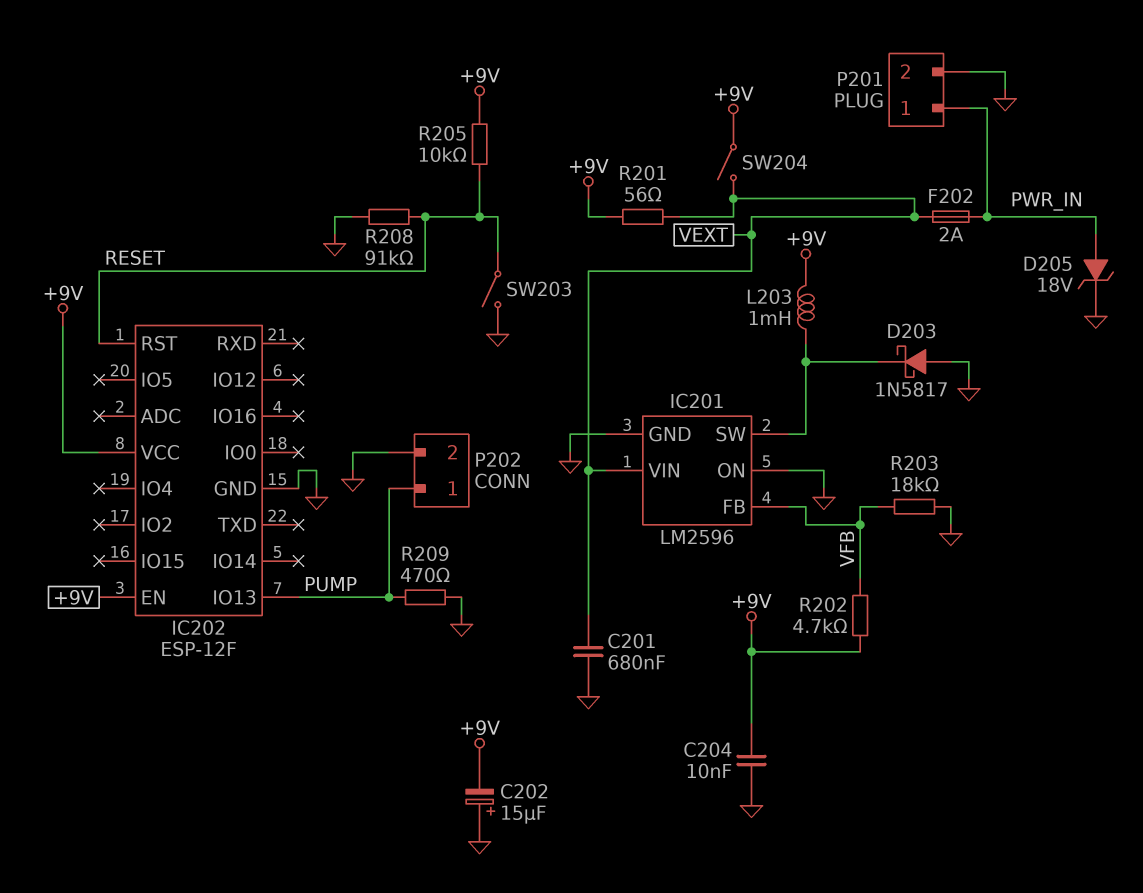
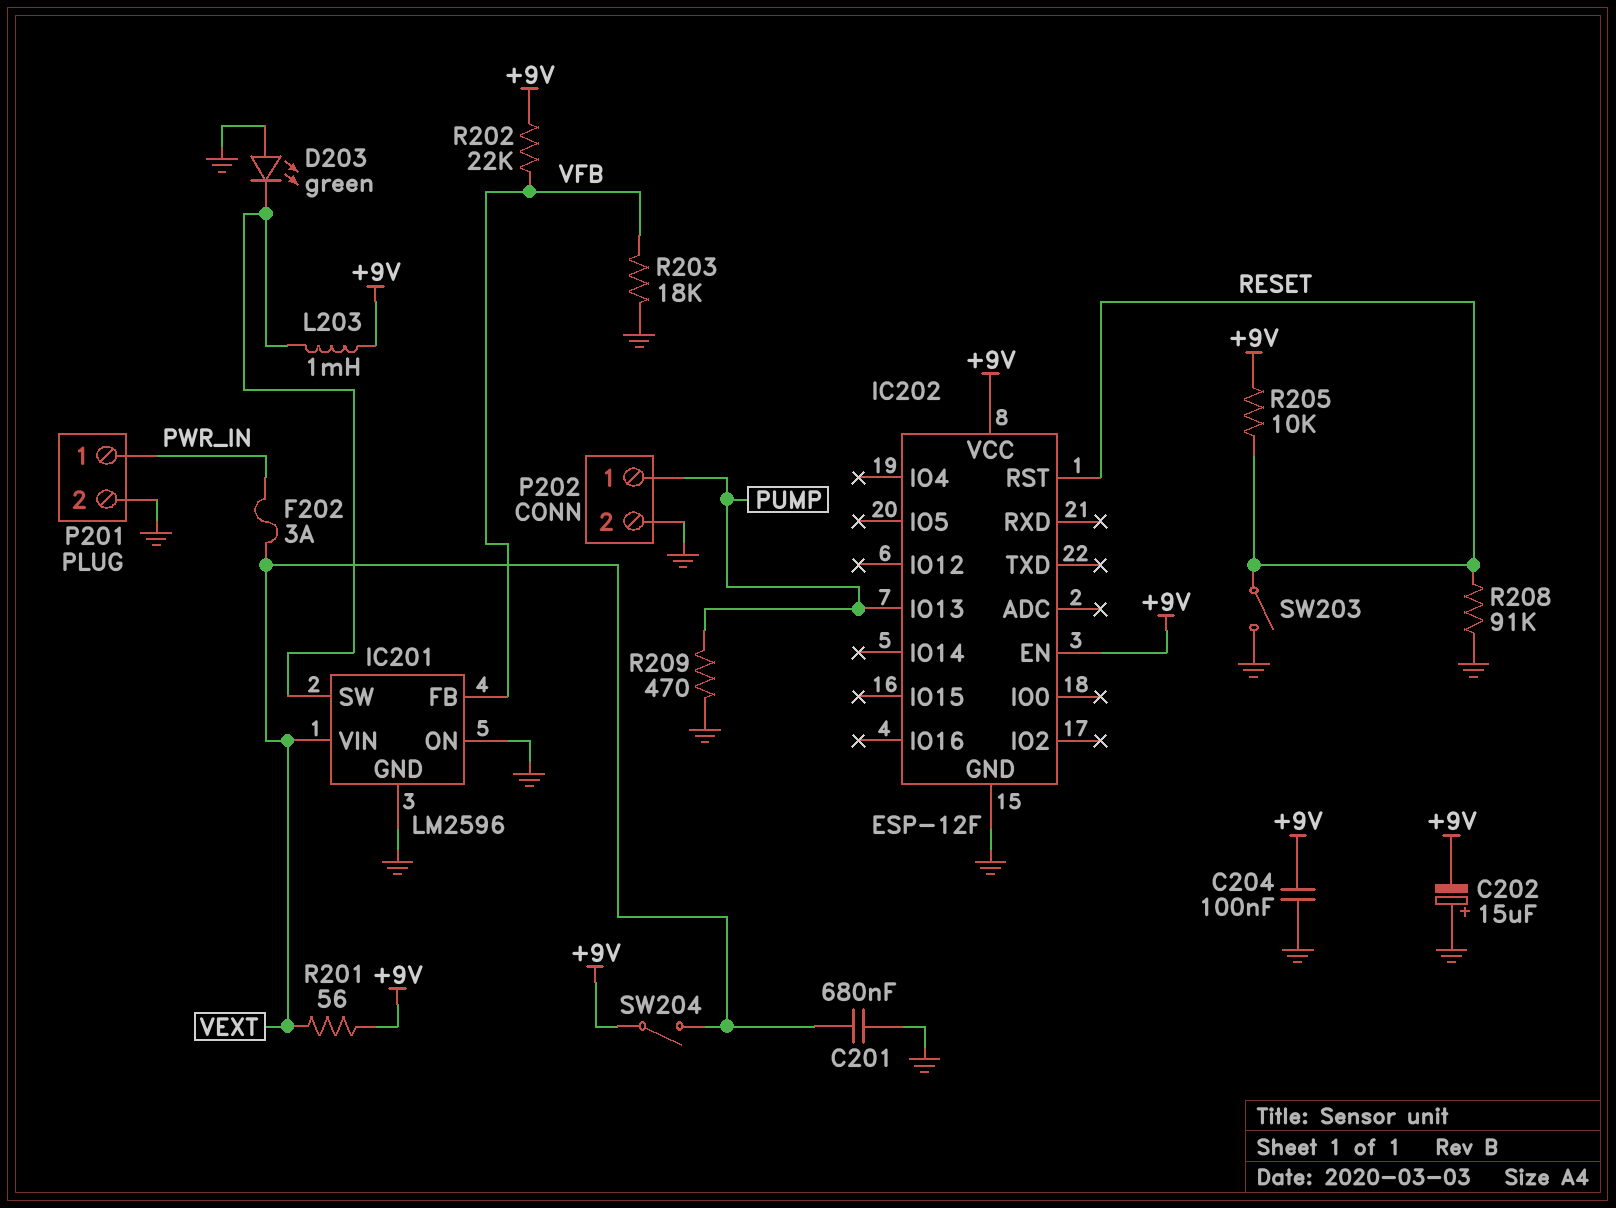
C204: 10nF (+9V, GND) -> 100nF (+9V, GND)
D203: schottky 1N5817 (A GND, K IC201/SW) -> LED green (A GND, K IC201/SW)
D205: zener 18V (A PWR_IN, K GND) -> none
F202: 2A (PWR_IN, VEXT) -> 3A (PWR_IN, VEXT)
R202: 4.7k (+9V, VFB) -> 22k (+9V, VFB)

